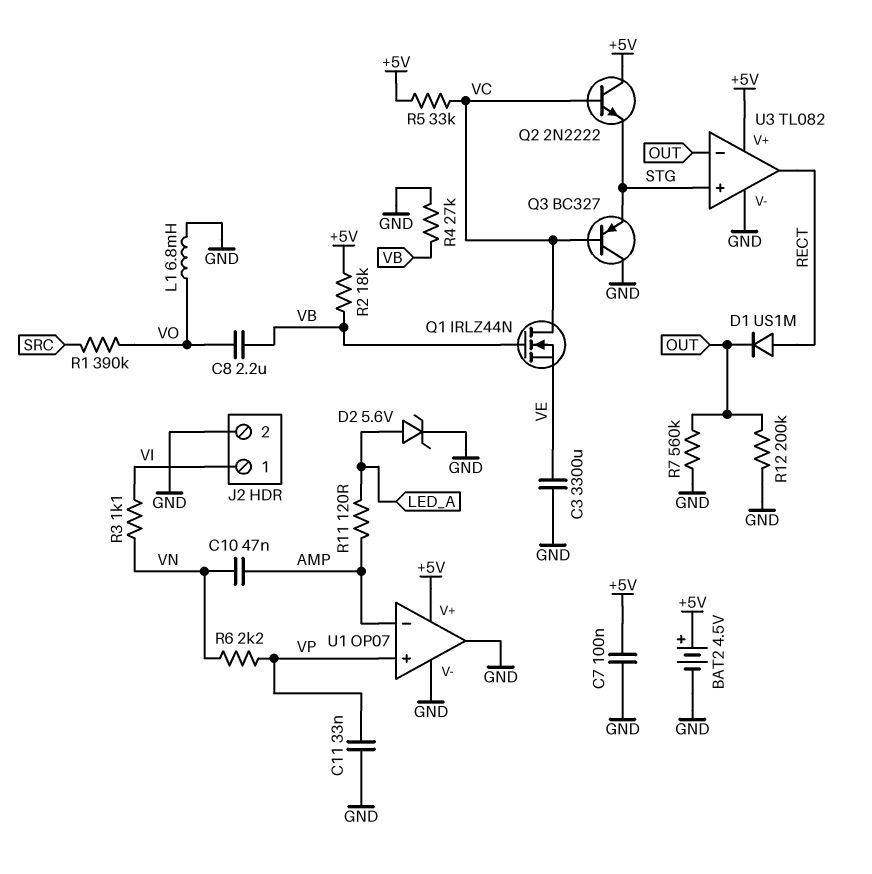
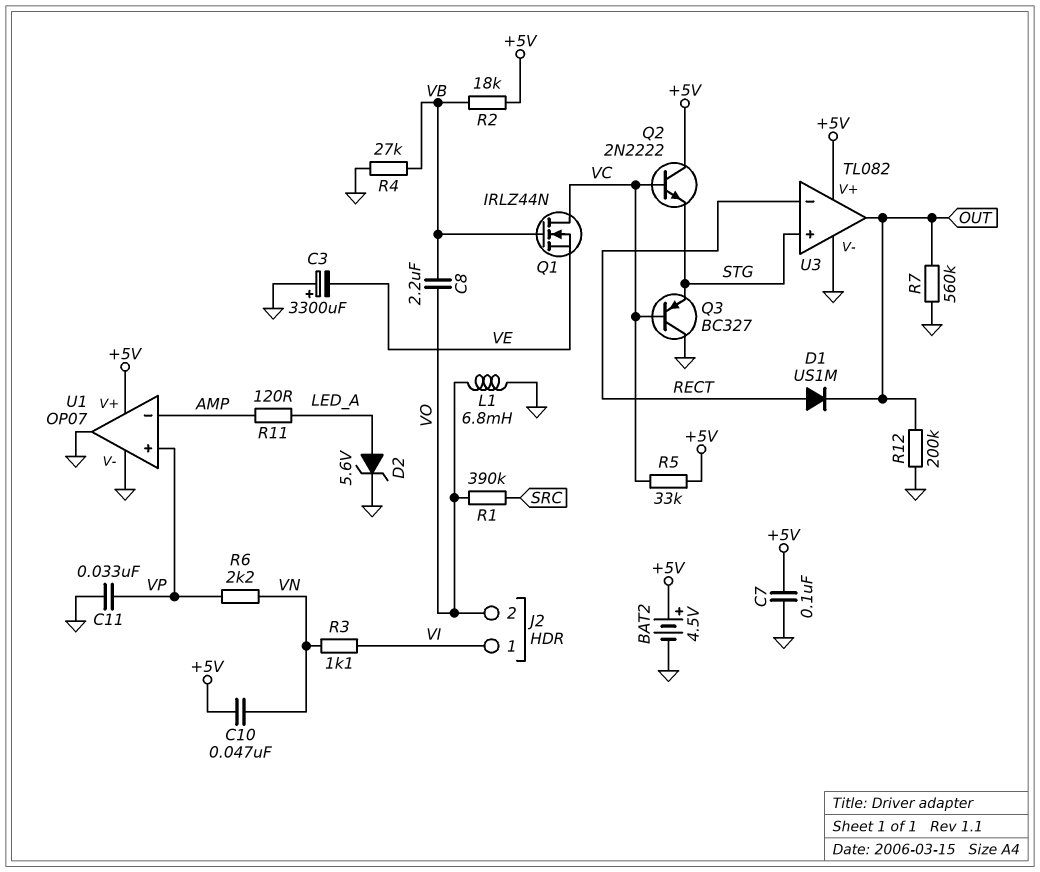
C3: 3300uF (GND, VE) -> 3300uF (plus GND, minus VE)
C10: 47nF (AMP, VN) -> 47nF (+5V, VN)
J2 pin 2: GND -> VO
U3 pin in-: OUT -> RECT
U3 pin out: RECT -> OUT

